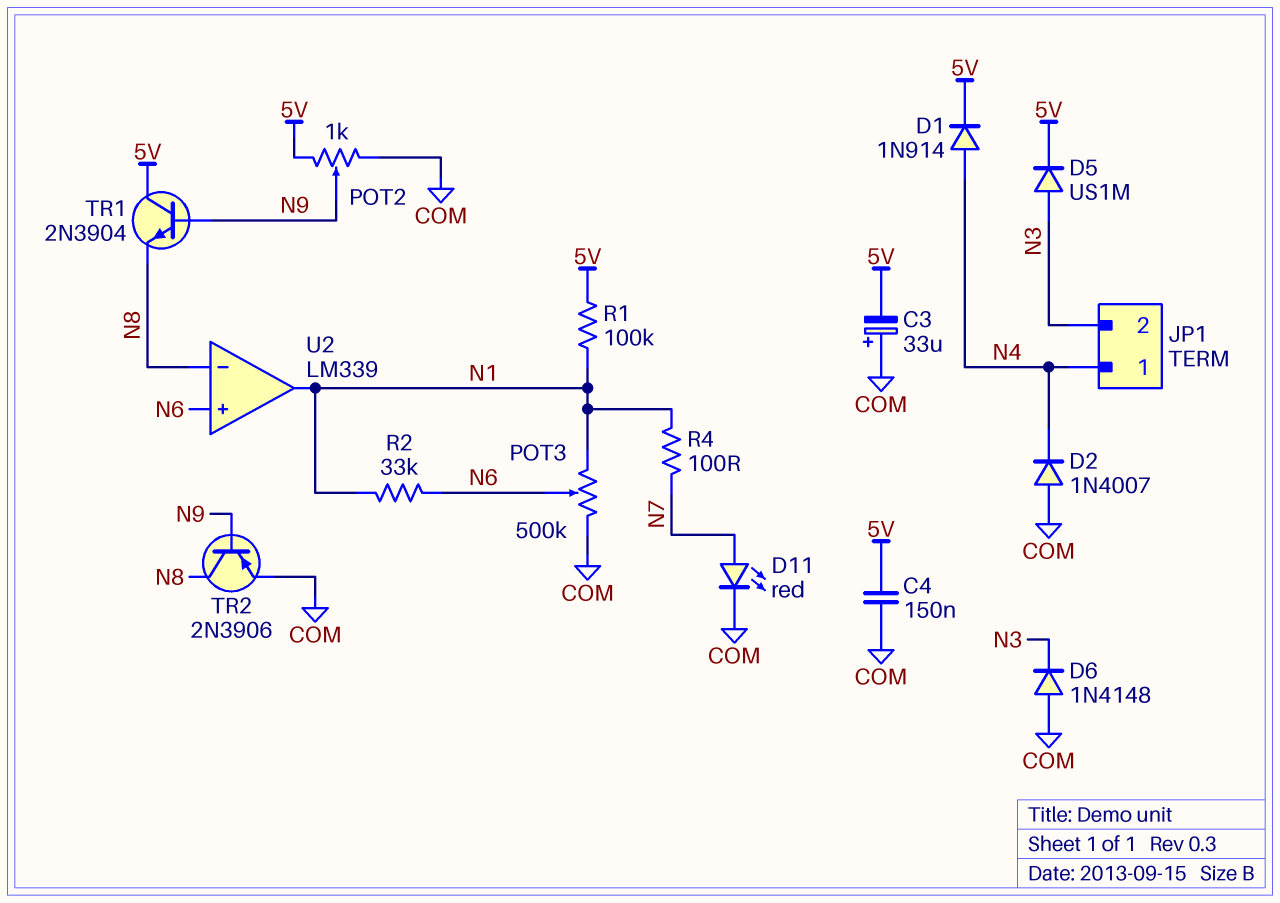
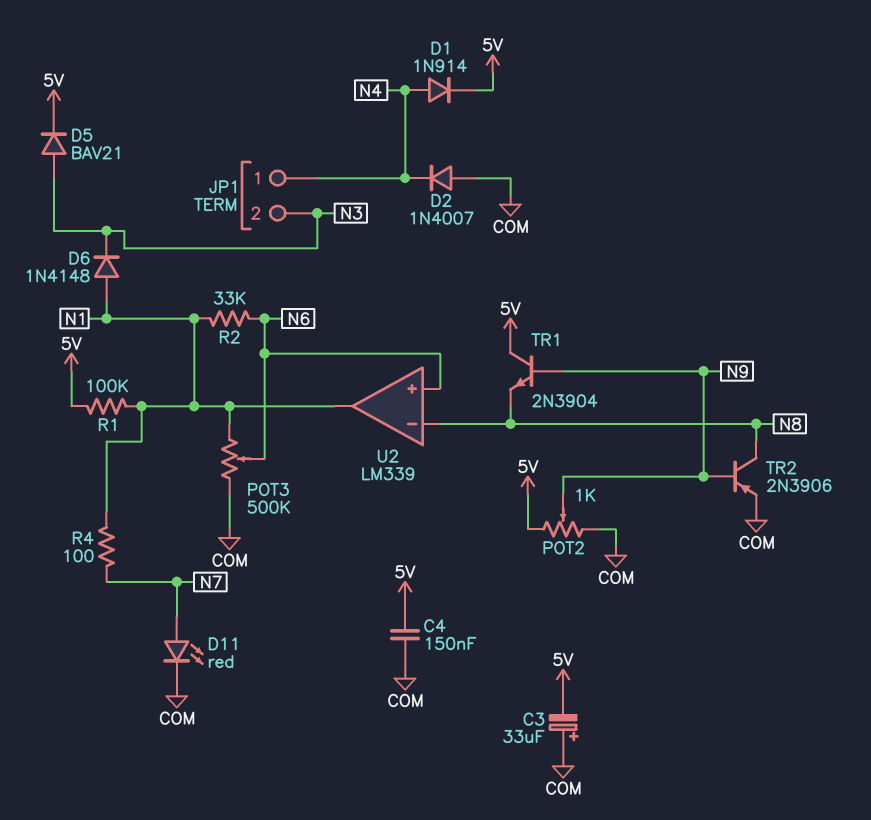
D5: diode US1M (A N3, K 5V) -> diode BAV21 (A N3, K 5V)
D6: diode 1N4148 (A COM, K N3) -> diode 1N4148 (A N1, K N3)

